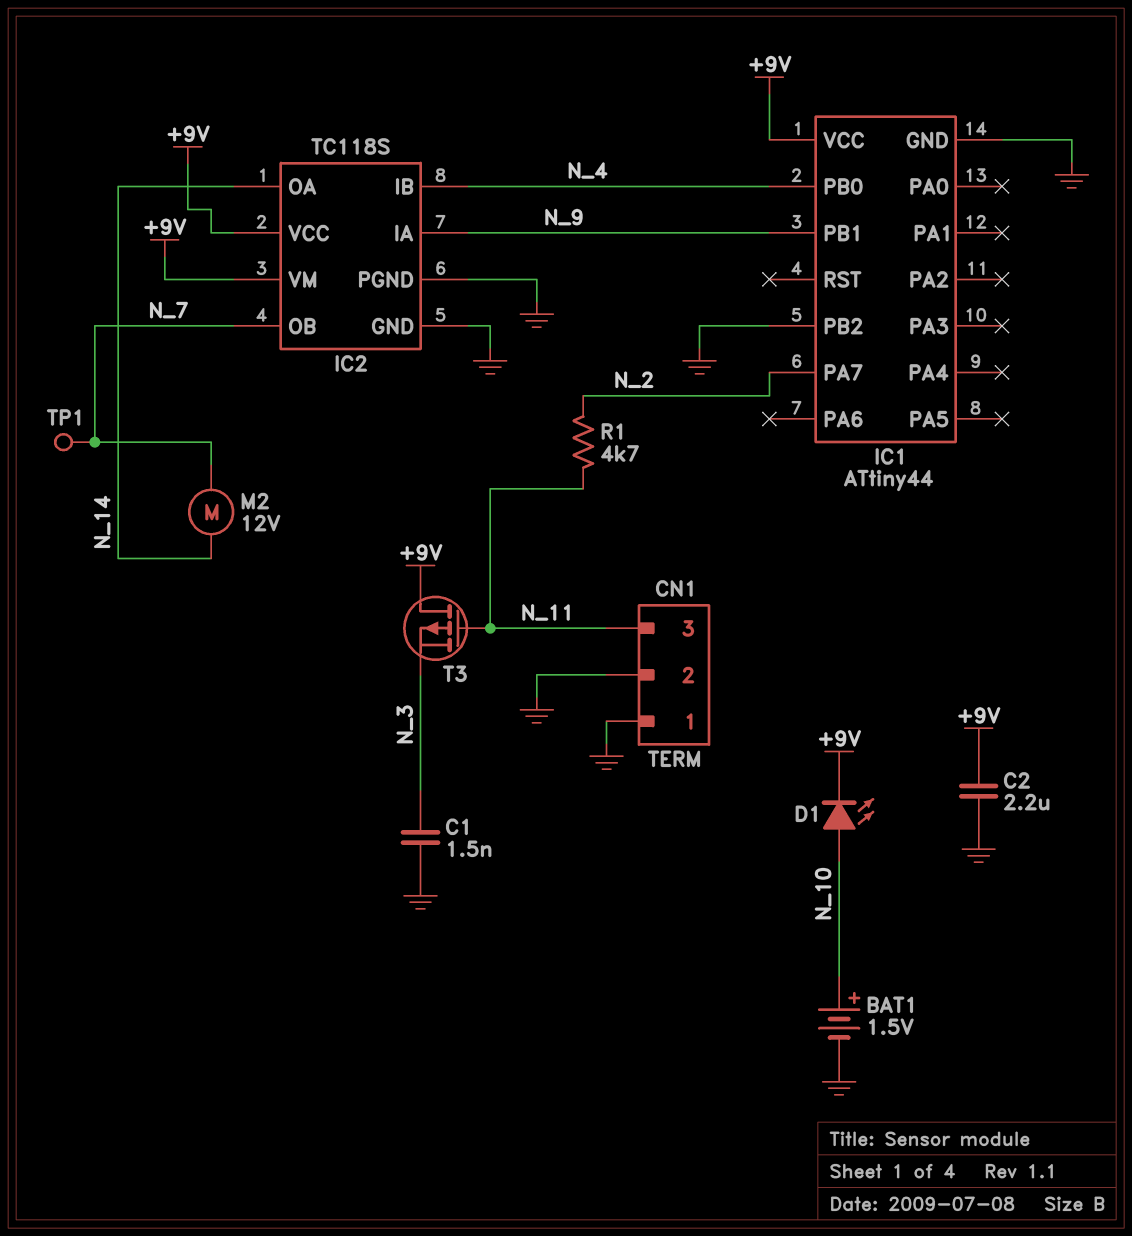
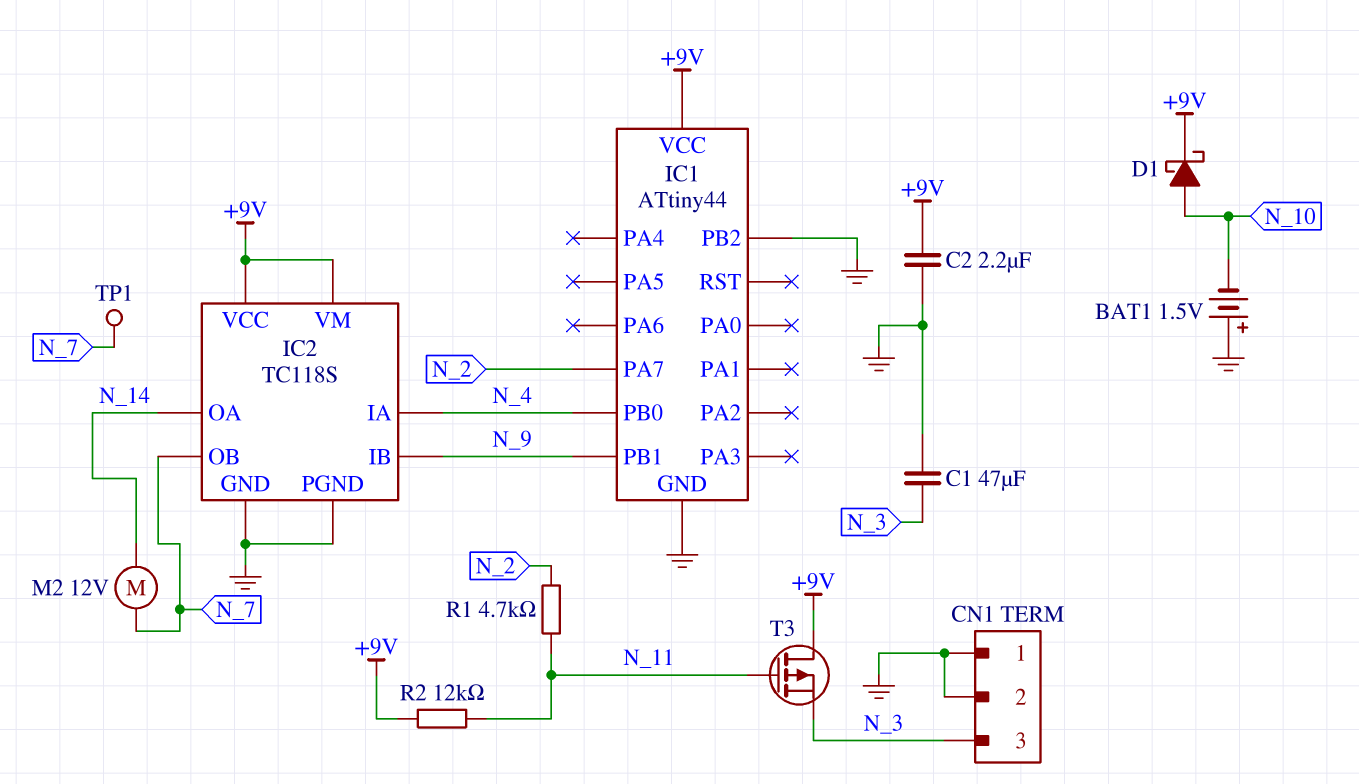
BAT1: 1.5V (plus N_10, minus GND) -> 1.5V (plus GND, minus N_10)
C1: 1.5nF (GND, N_3) -> 47uF (GND, N_3)
CN1 pin 3: N_11 -> N_3
D1: LED (A N_10, K +9V) -> schottky (A N_10, K +9V)
IC2 pin IA: N_9 -> N_4
IC2 pin IB: N_4 -> N_9
R2: none -> 12k (+9V, N_11)

